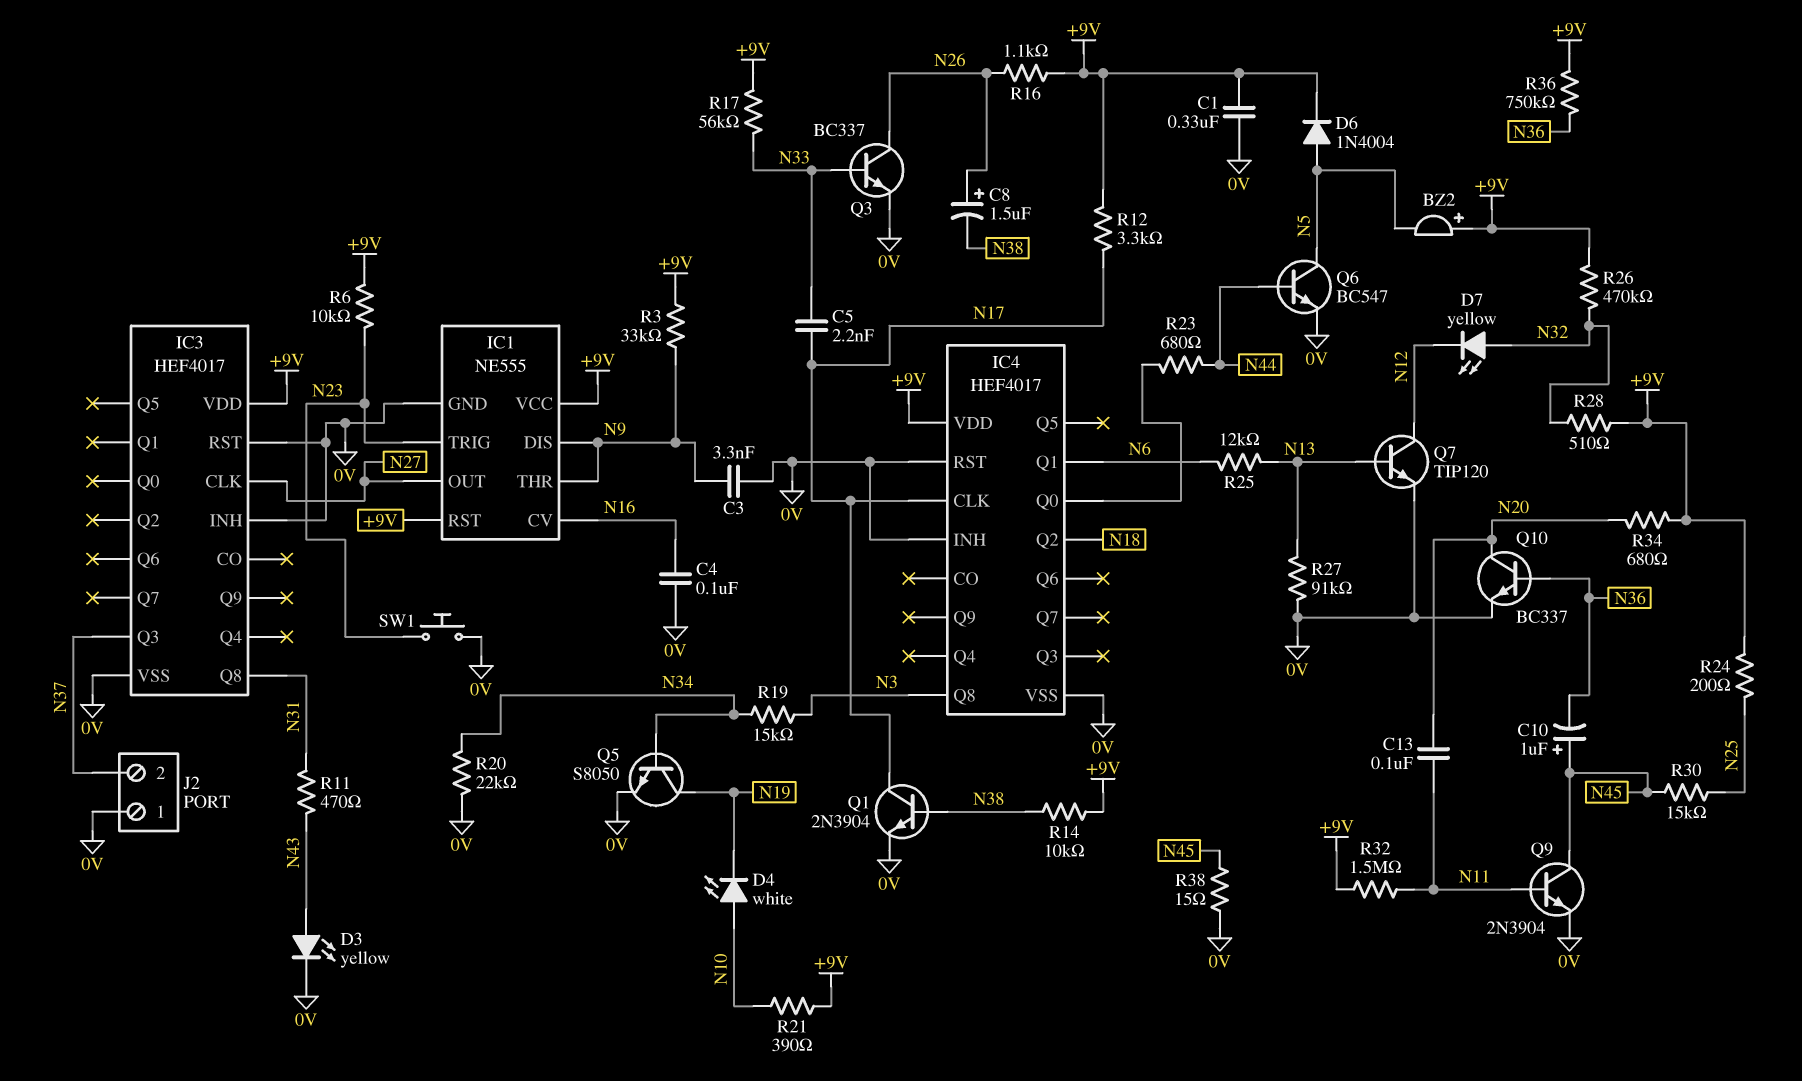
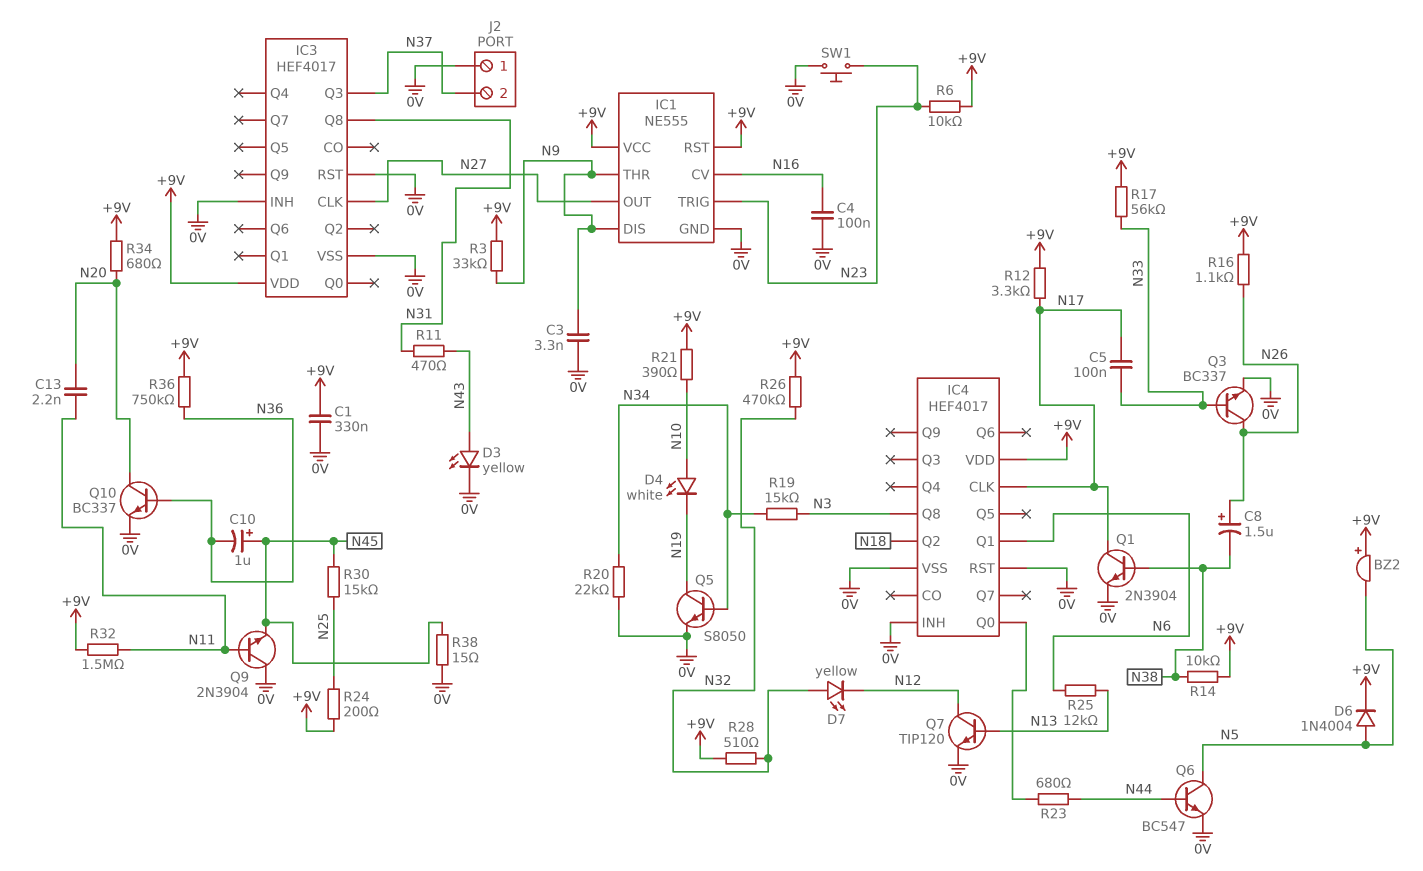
C5: 2.2nF (N17, N33) -> 100nF (N17, N33)
C13: 100nF (N11, N20) -> 2.2nF (N11, N20)
Q9: NPN 2N3904 (B N11, C N45, E 0V) -> NPN 2N3904 (B N11, C 0V, E N45)
R27: 91k (0V, N13) -> none

